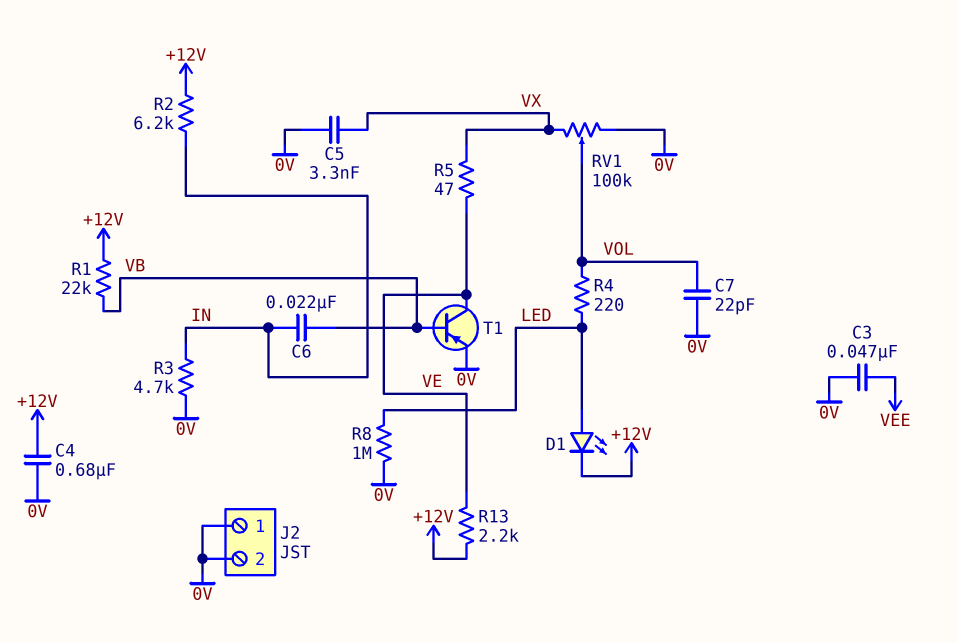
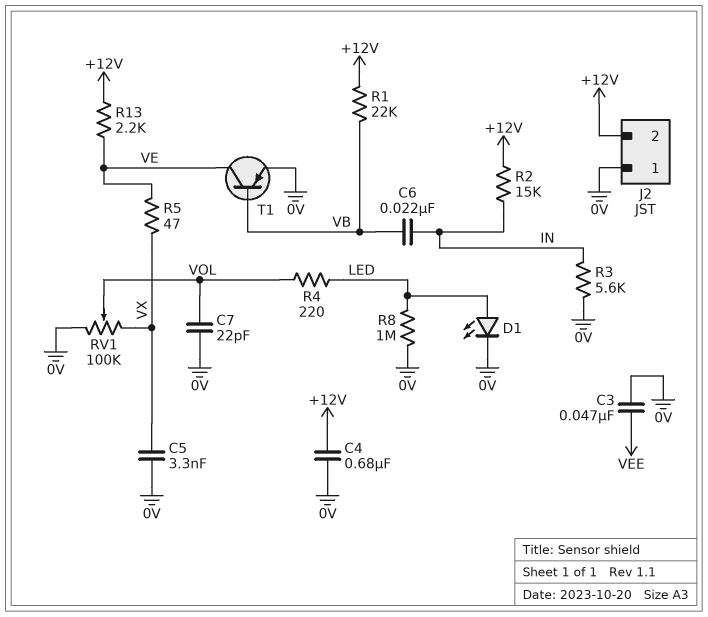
D1: LED (A LED, K +12V) -> LED (A LED, K 0V)
J2 pin 2: 0V -> +12V
R2: 6.2k (+12V, IN) -> 15k (+12V, IN)
R3: 4.7k (0V, IN) -> 5.6k (0V, IN)

